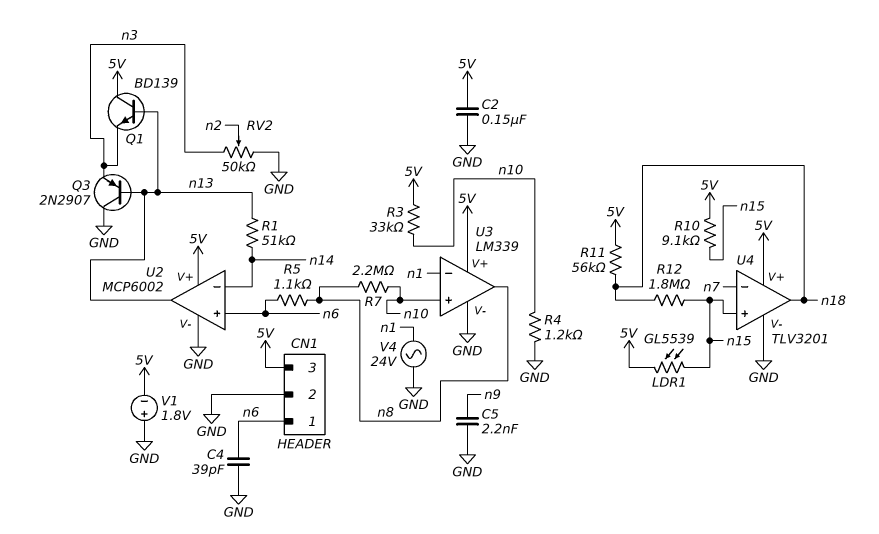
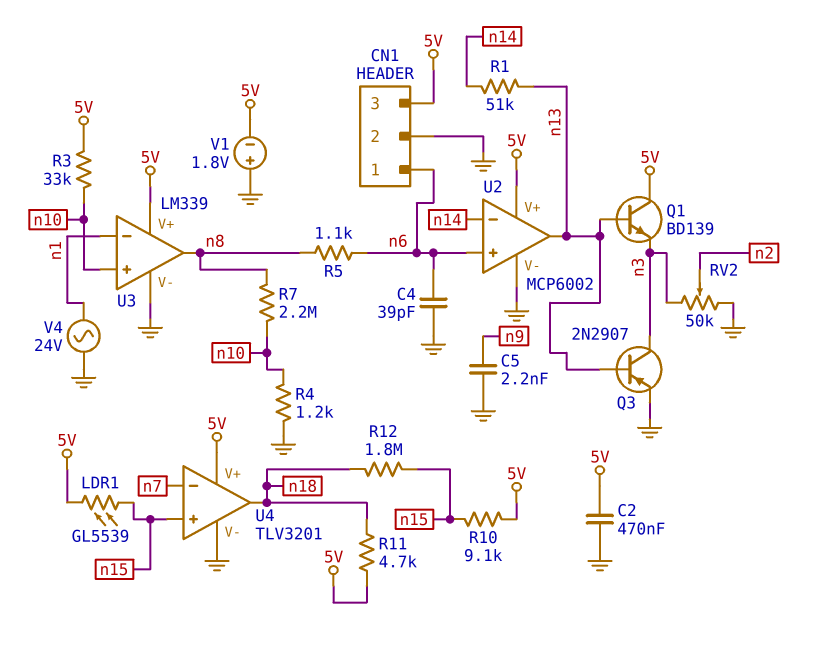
C2: 150nF (5V, GND) -> 470nF (5V, GND)
Q3: PNP 2N2907 (B n13, C GND, E n3) -> PNP 2N2907 (B n13, C n3, E GND)
R11: 56k (5V, n18) -> 4.7k (5V, n18)

